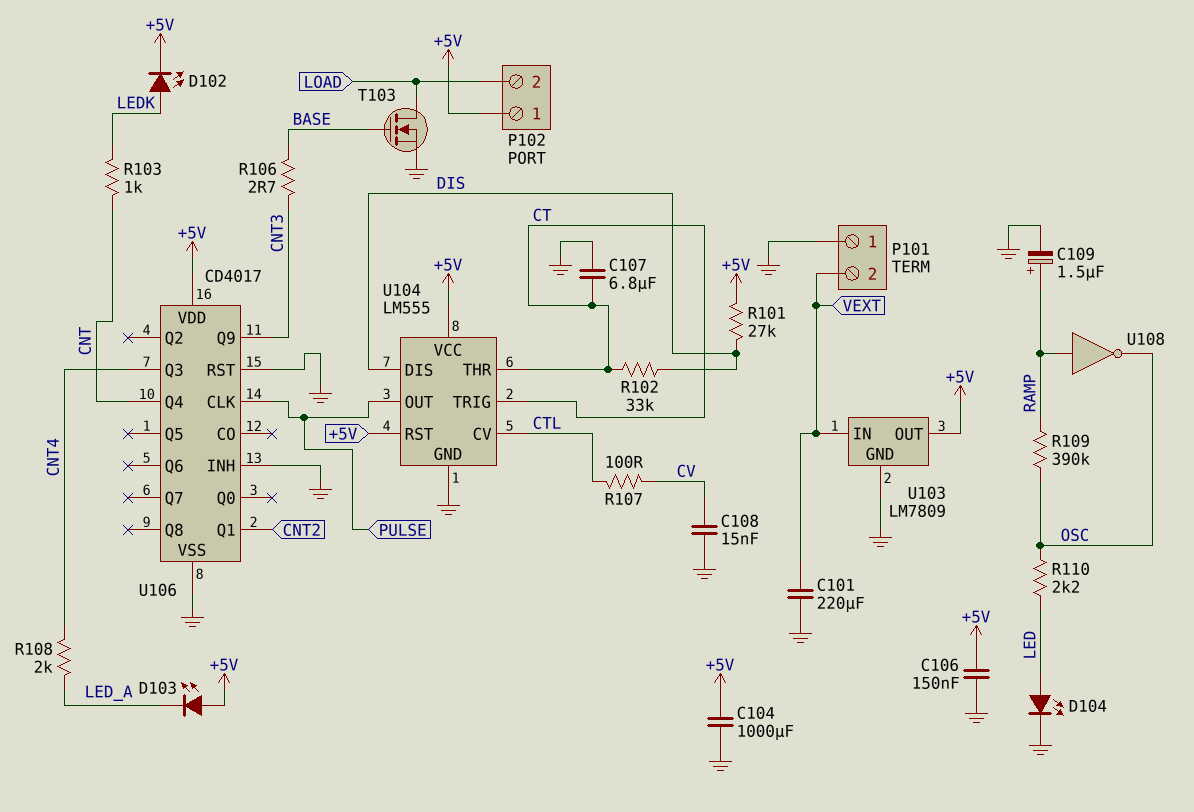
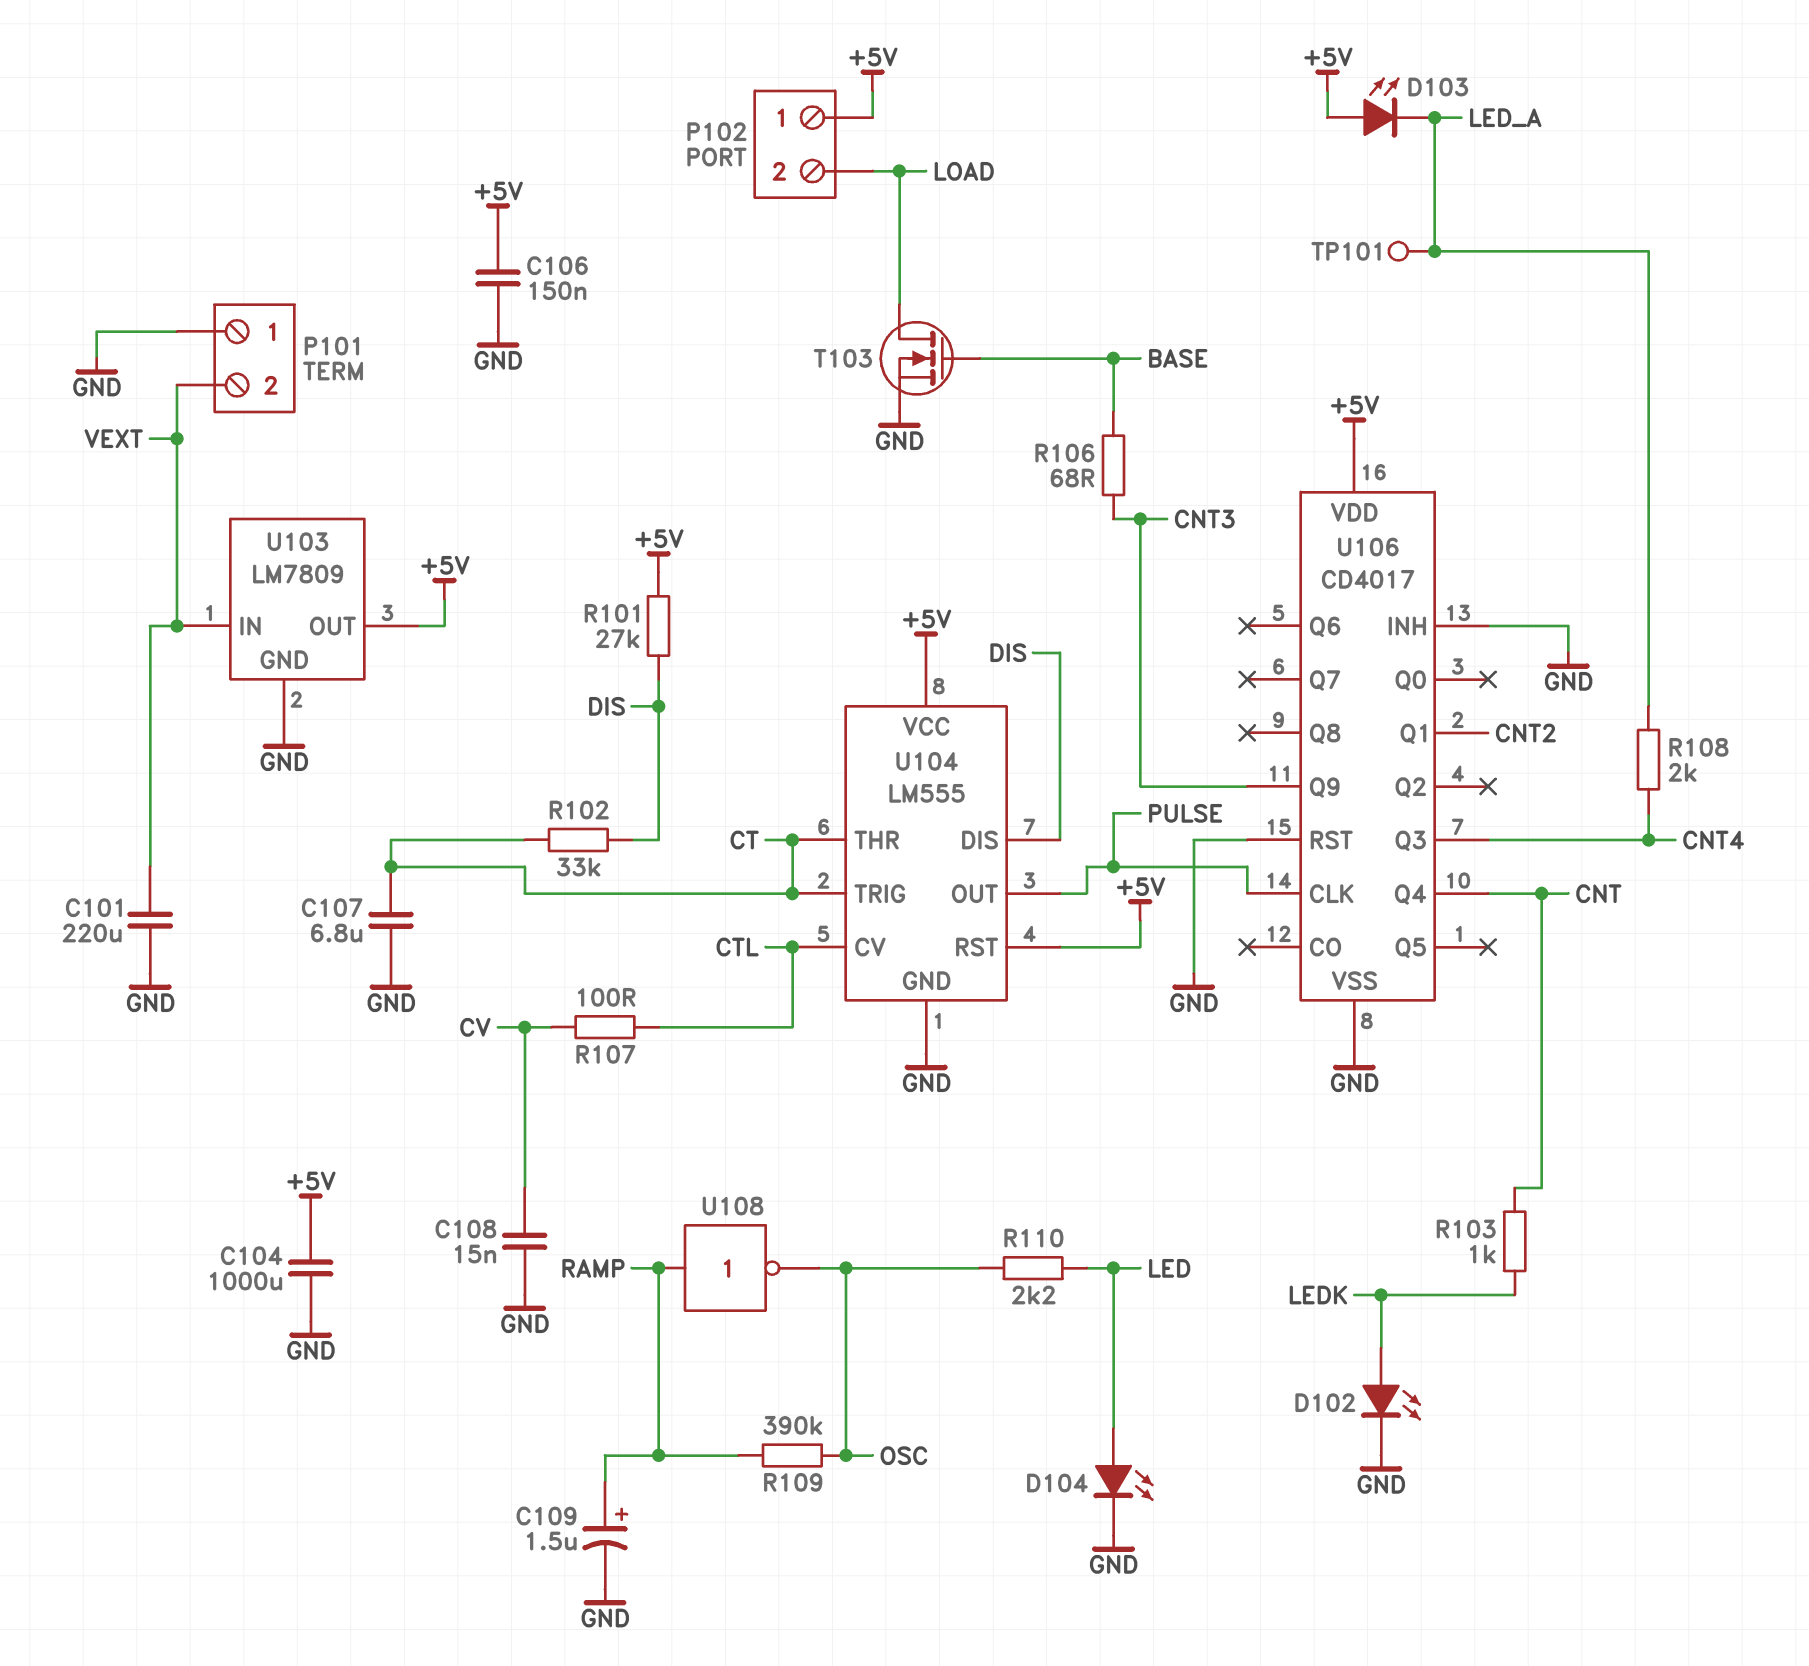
D102: LED (A LEDK, K +5V) -> LED (A LEDK, K GND)
R106: 2.7 (BASE, CNT3) -> 68 (BASE, CNT3)
TP101: none -> test point (LED_A)

